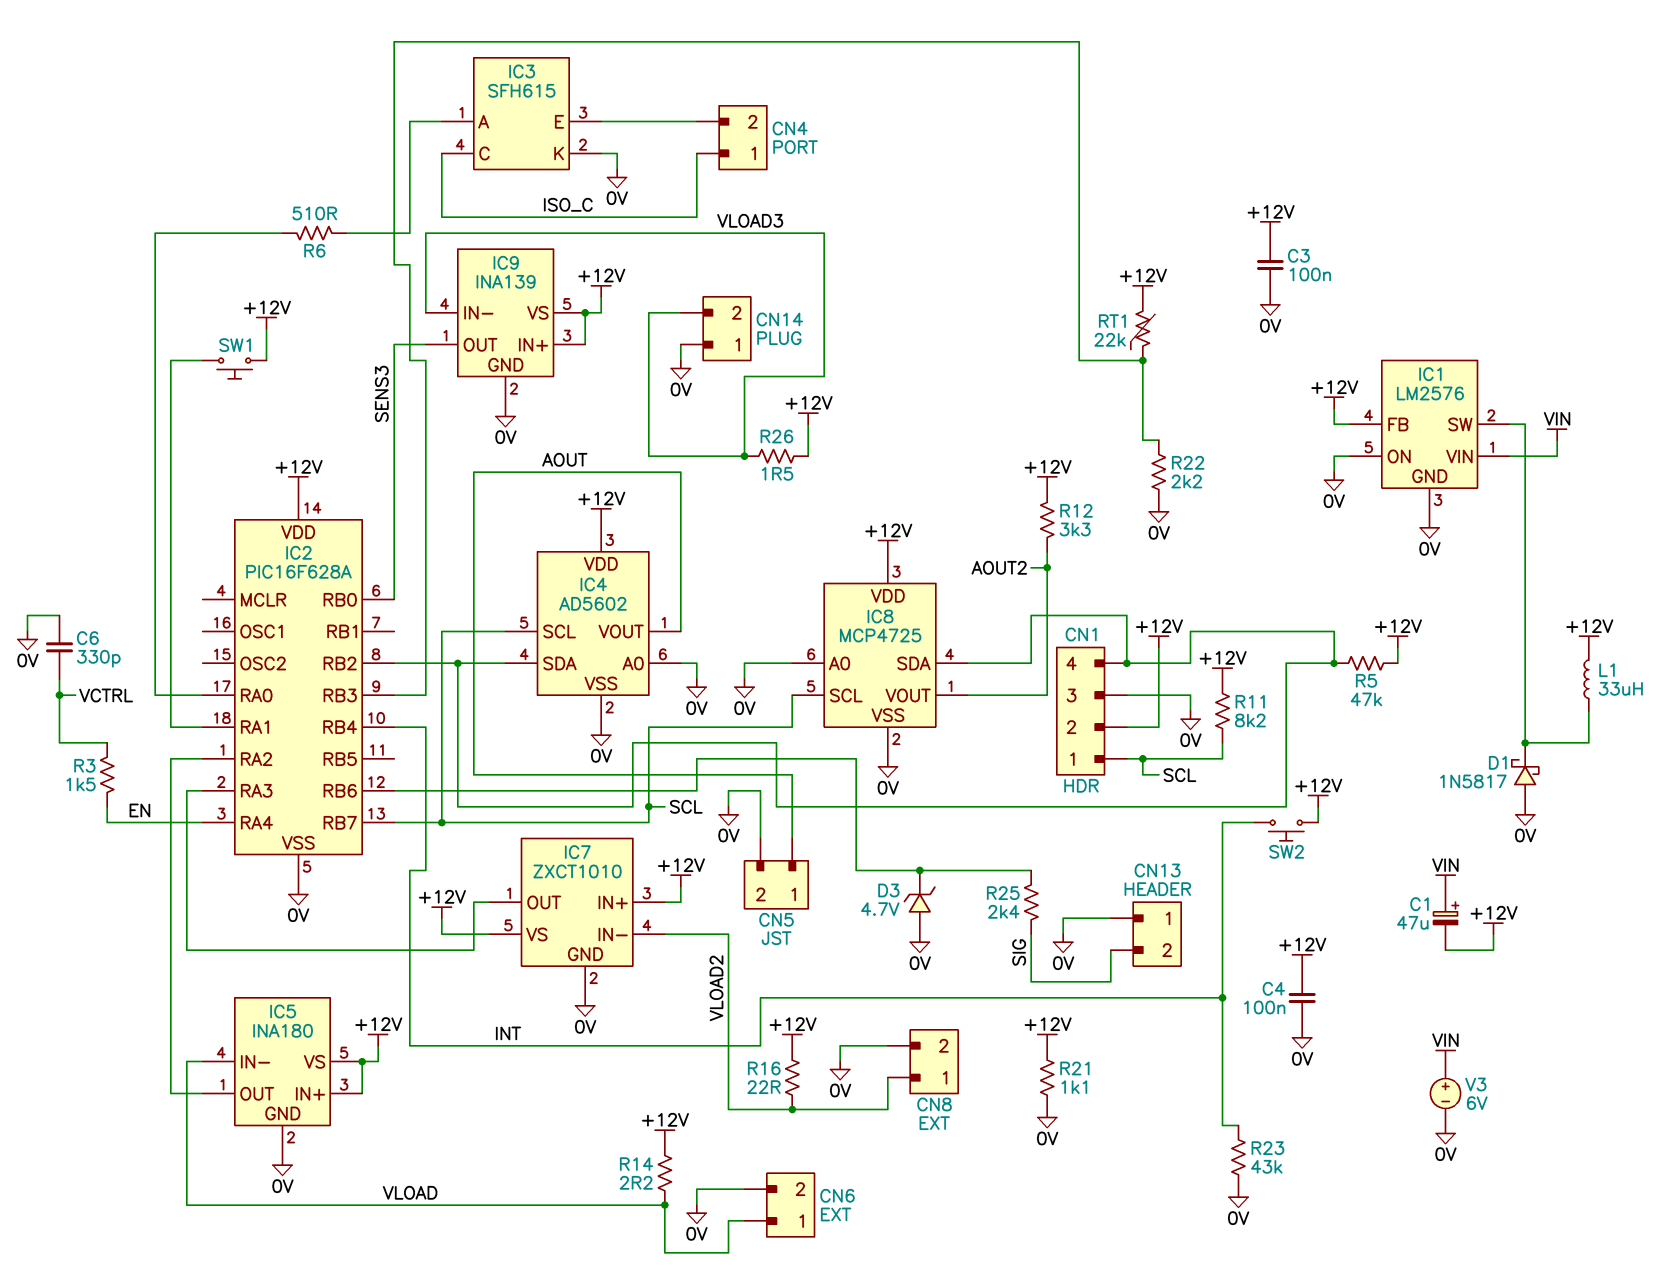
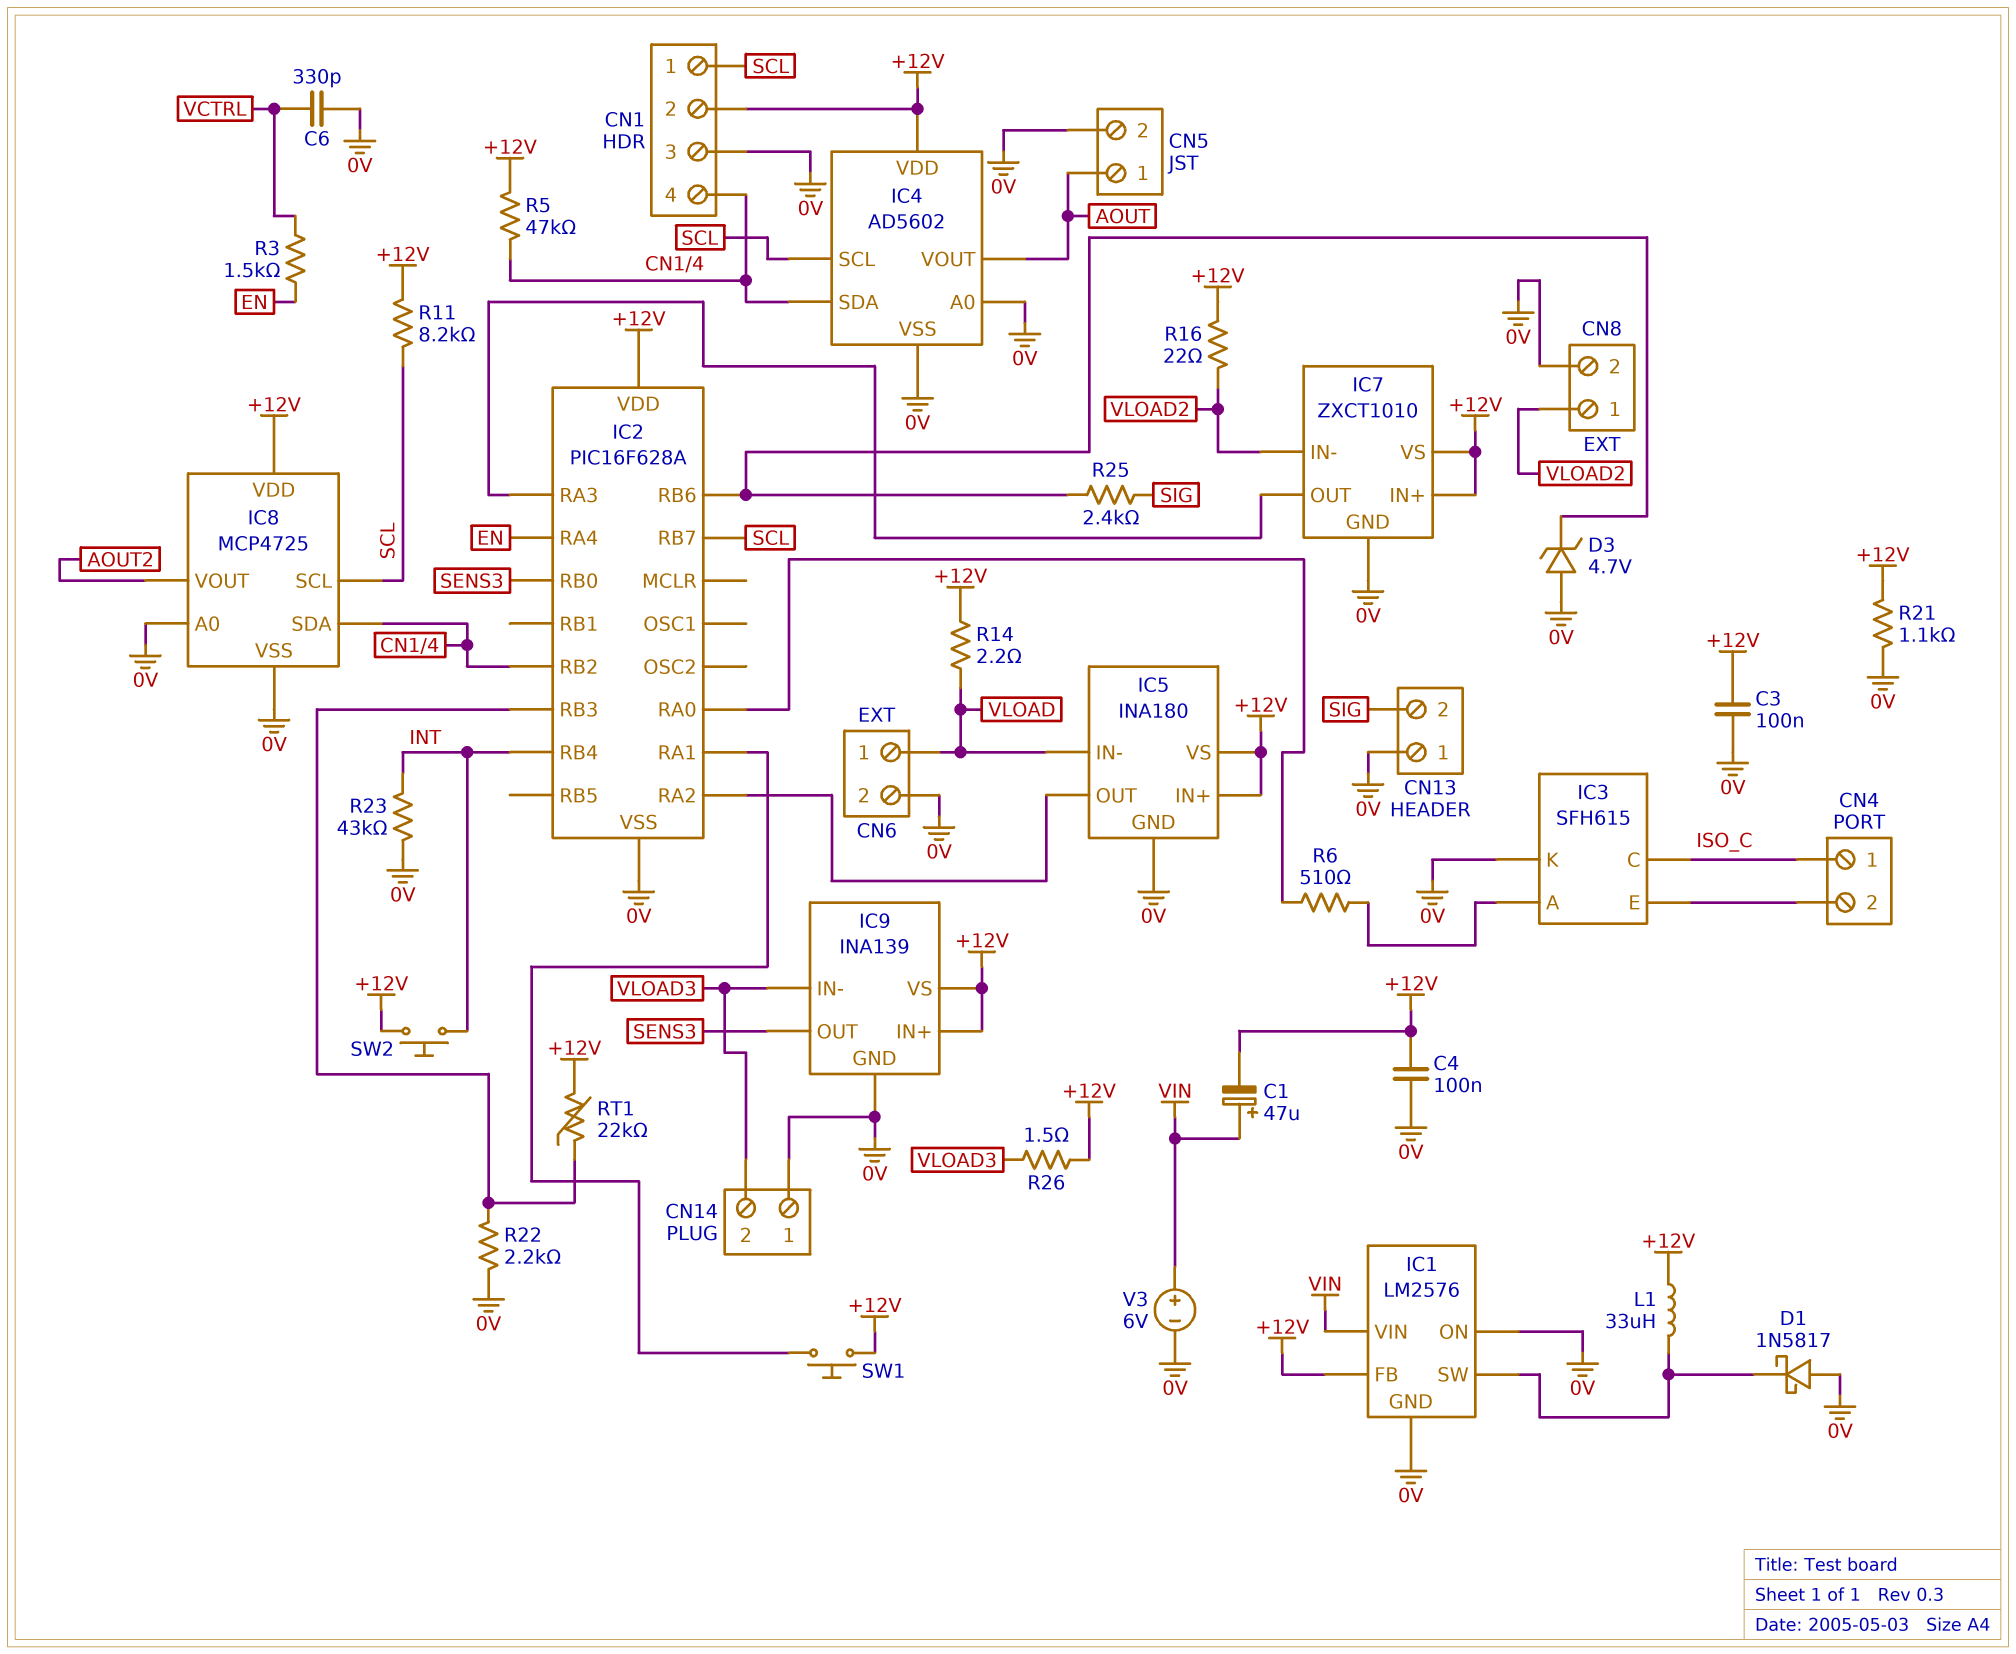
R12: 3.3k (+12V, AOUT2) -> none

